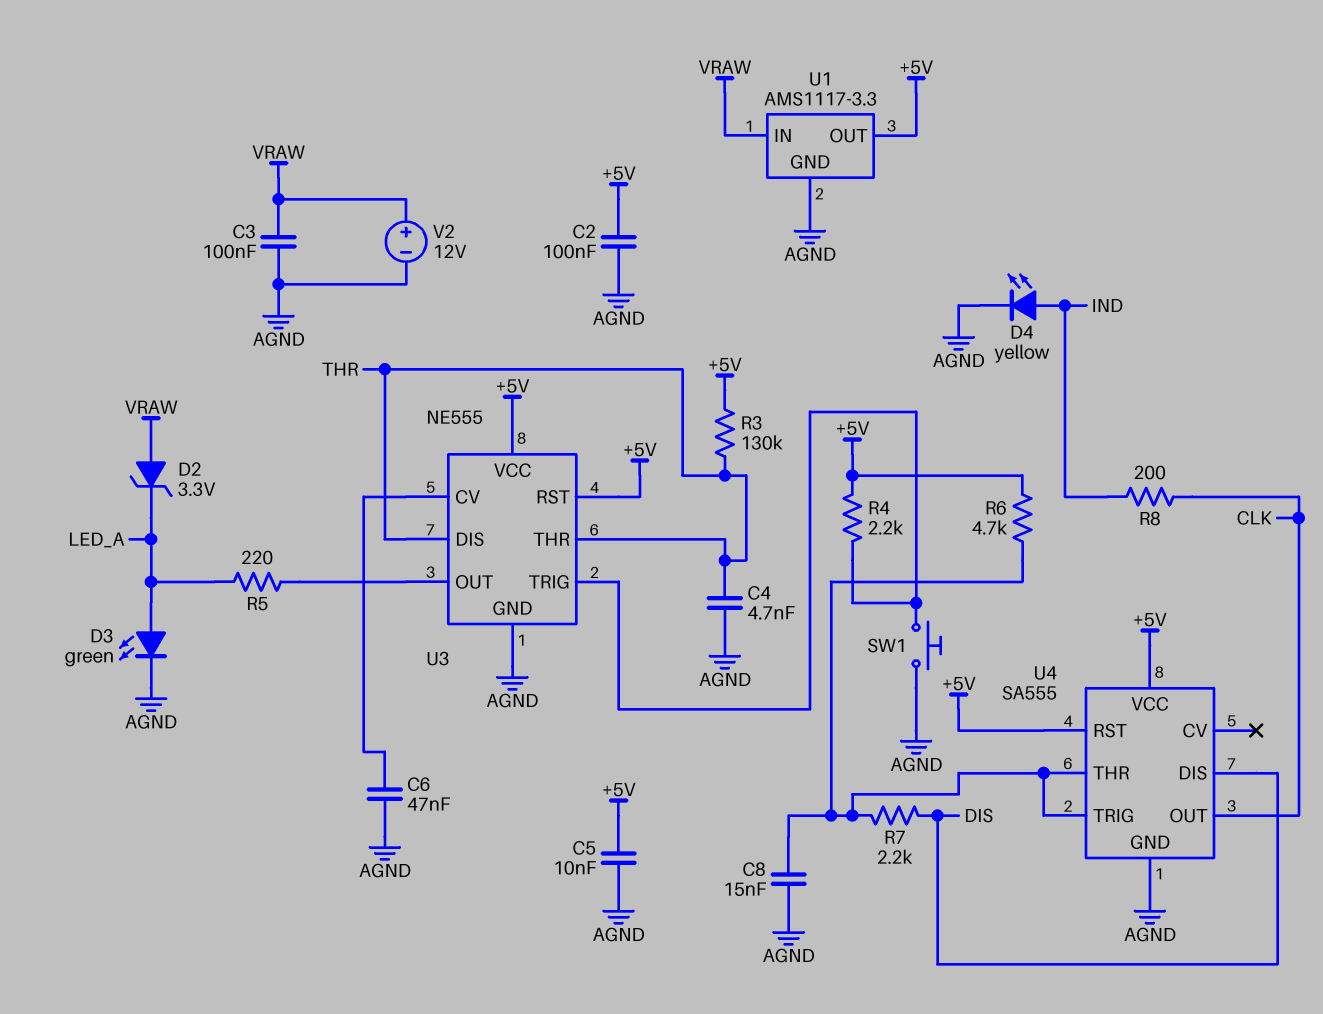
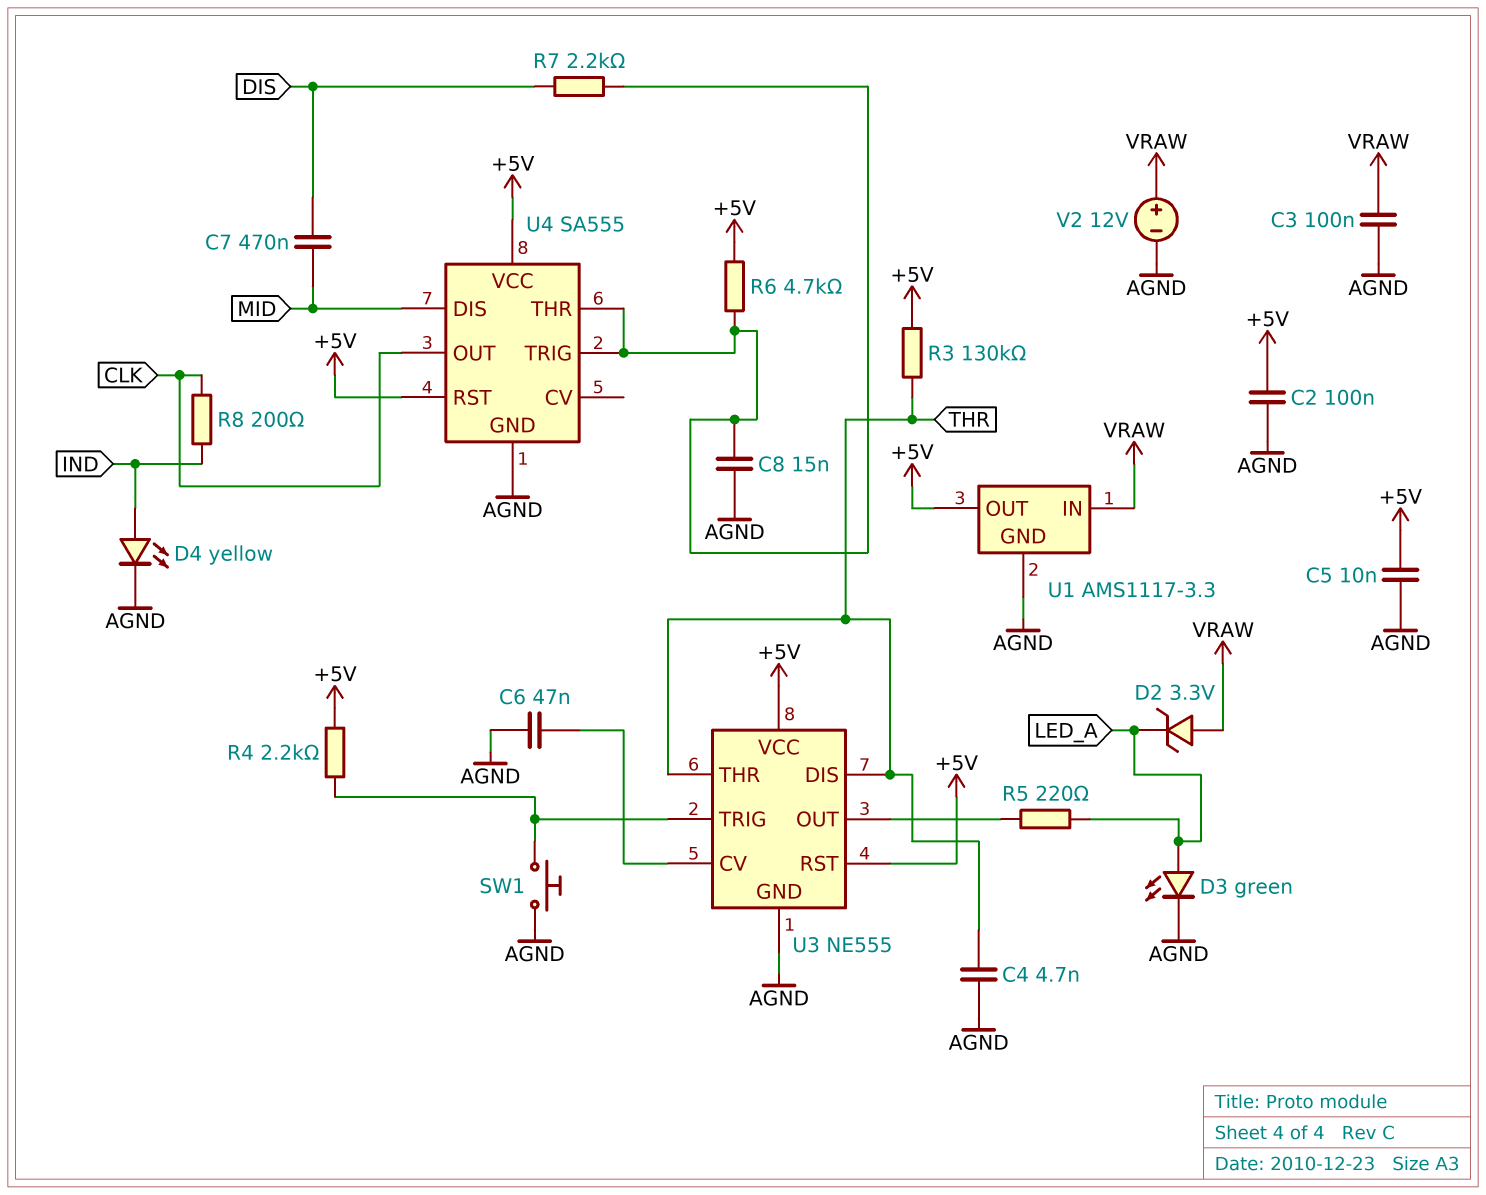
C7: none -> 470nF (DIS, MID)
U4 pin DIS: DIS -> MID

